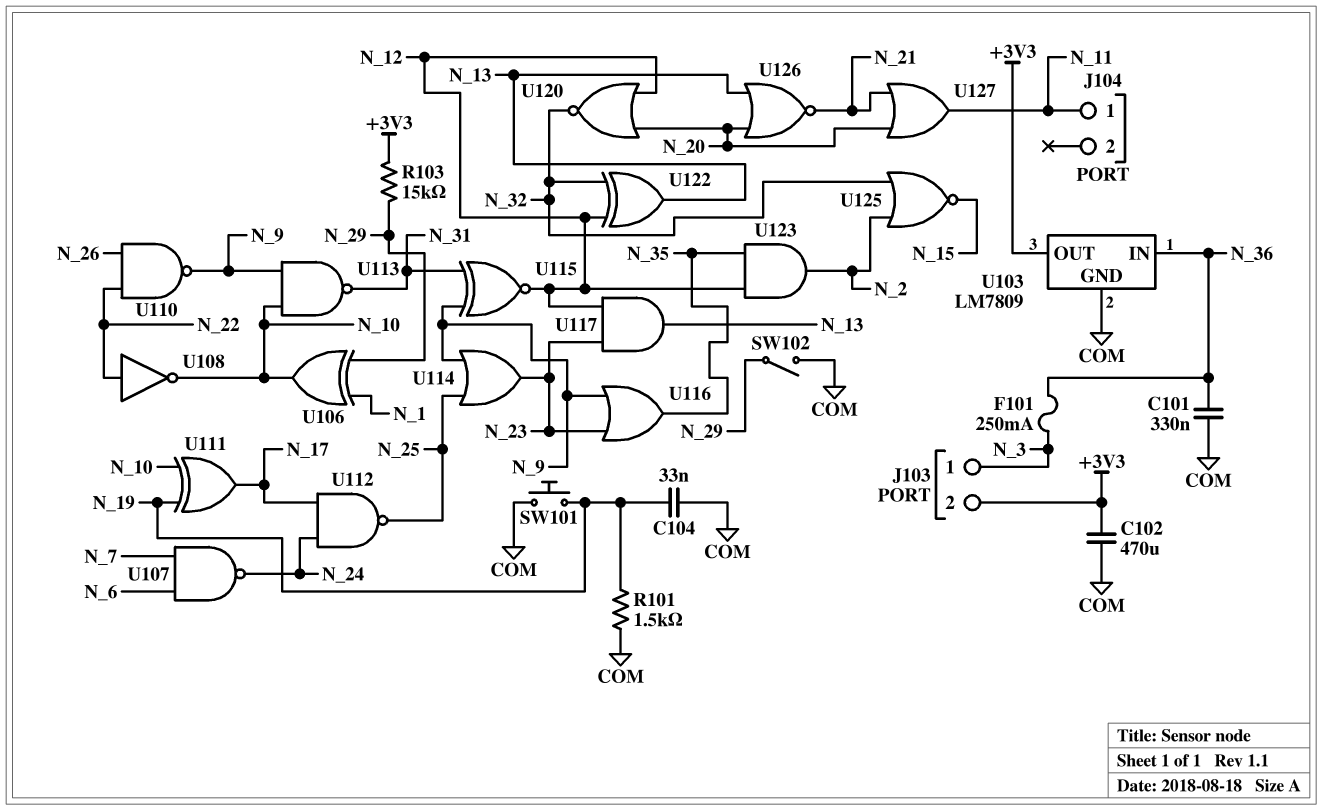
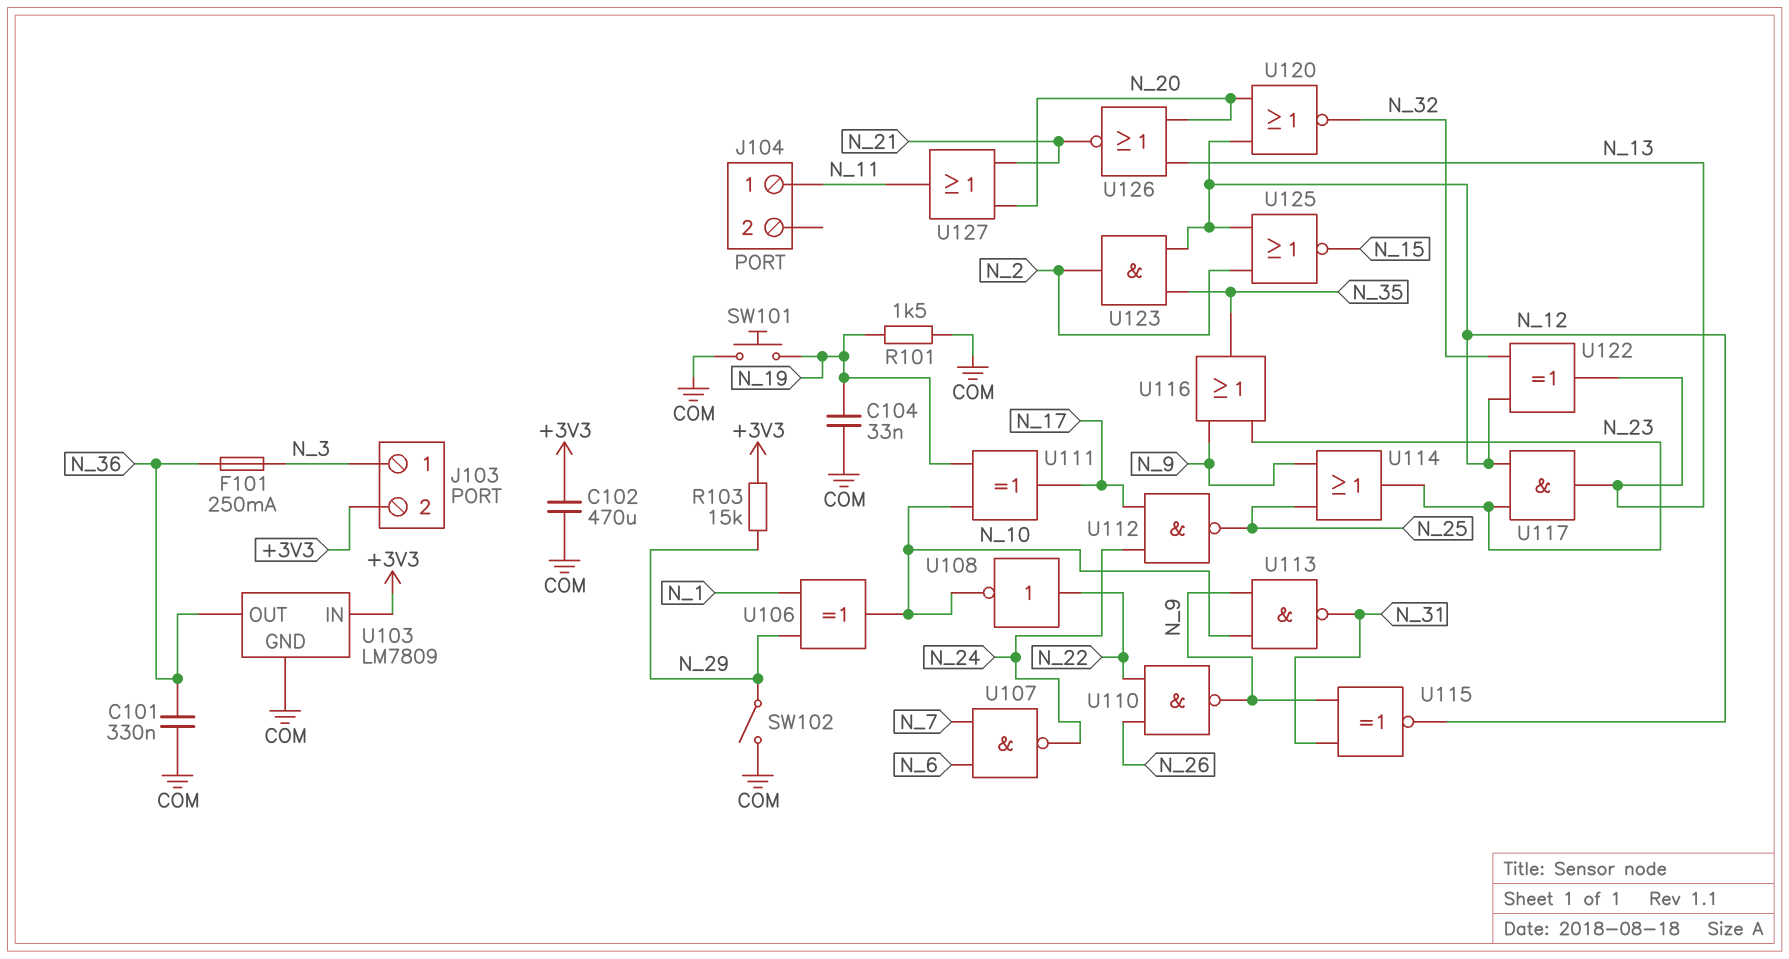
U103 pin IN: N_36 -> +3V3
U103 pin OUT: +3V3 -> N_36
U125: NOR (in N_2, in N_32, out N_15) -> NOR (in N_2, in N_12, out N_15)

